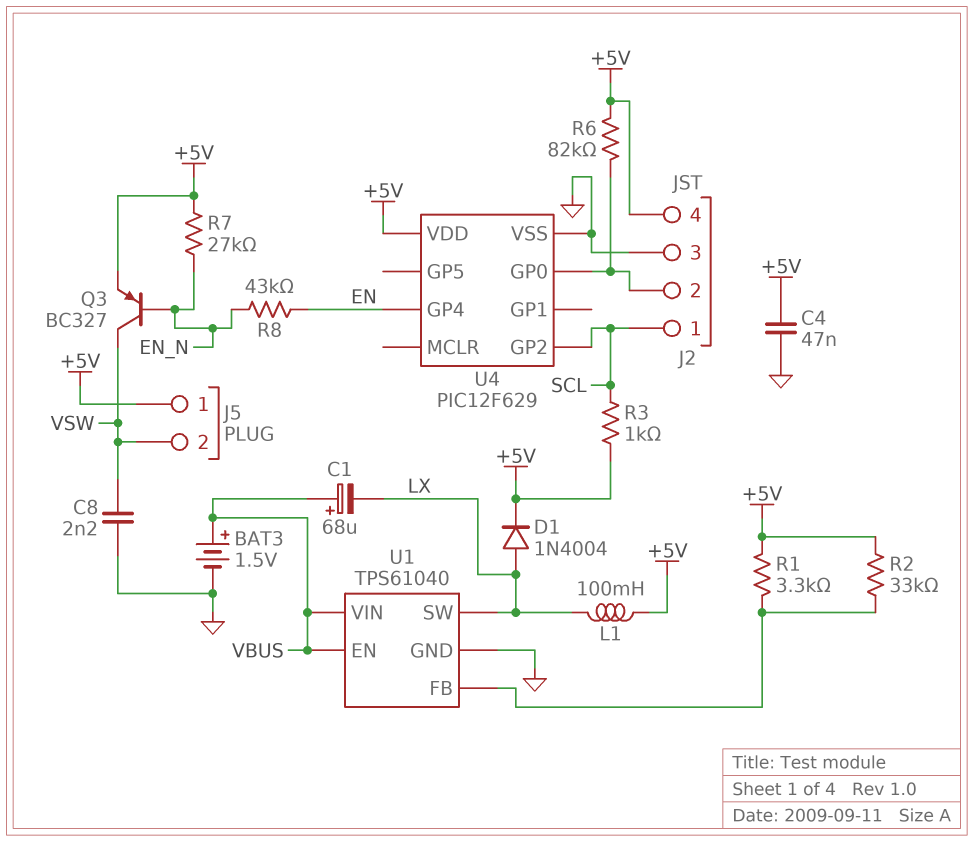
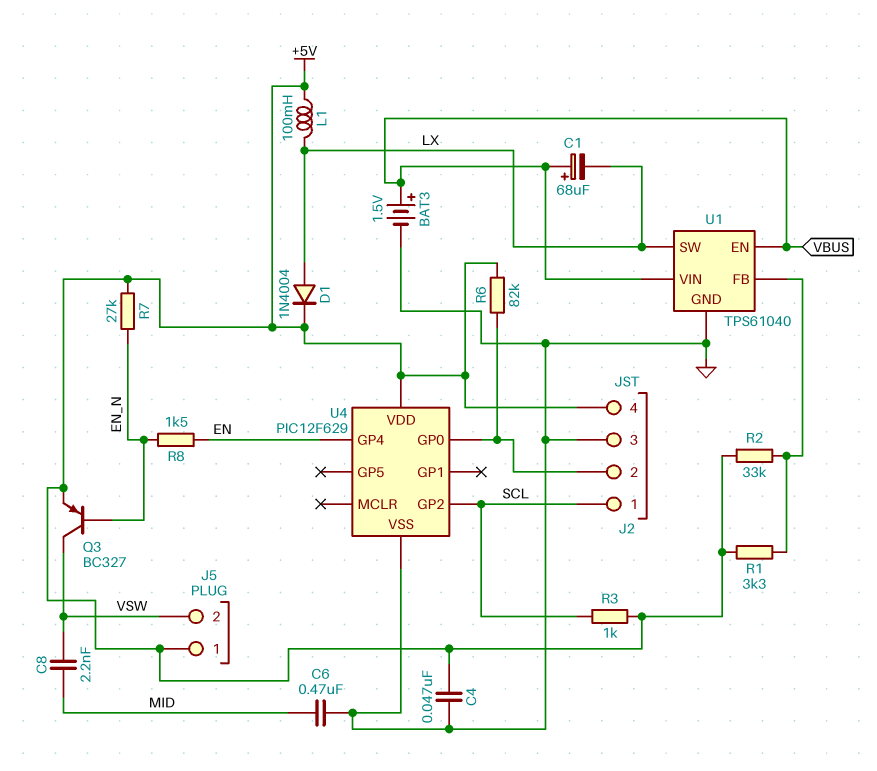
C6: none -> 470nF (GND, MID)
C8: 2.2nF (GND, VSW) -> 2.2nF (MID, VSW)
R8: 43k (EN, EN_N) -> 1.5k (EN, EN_N)

